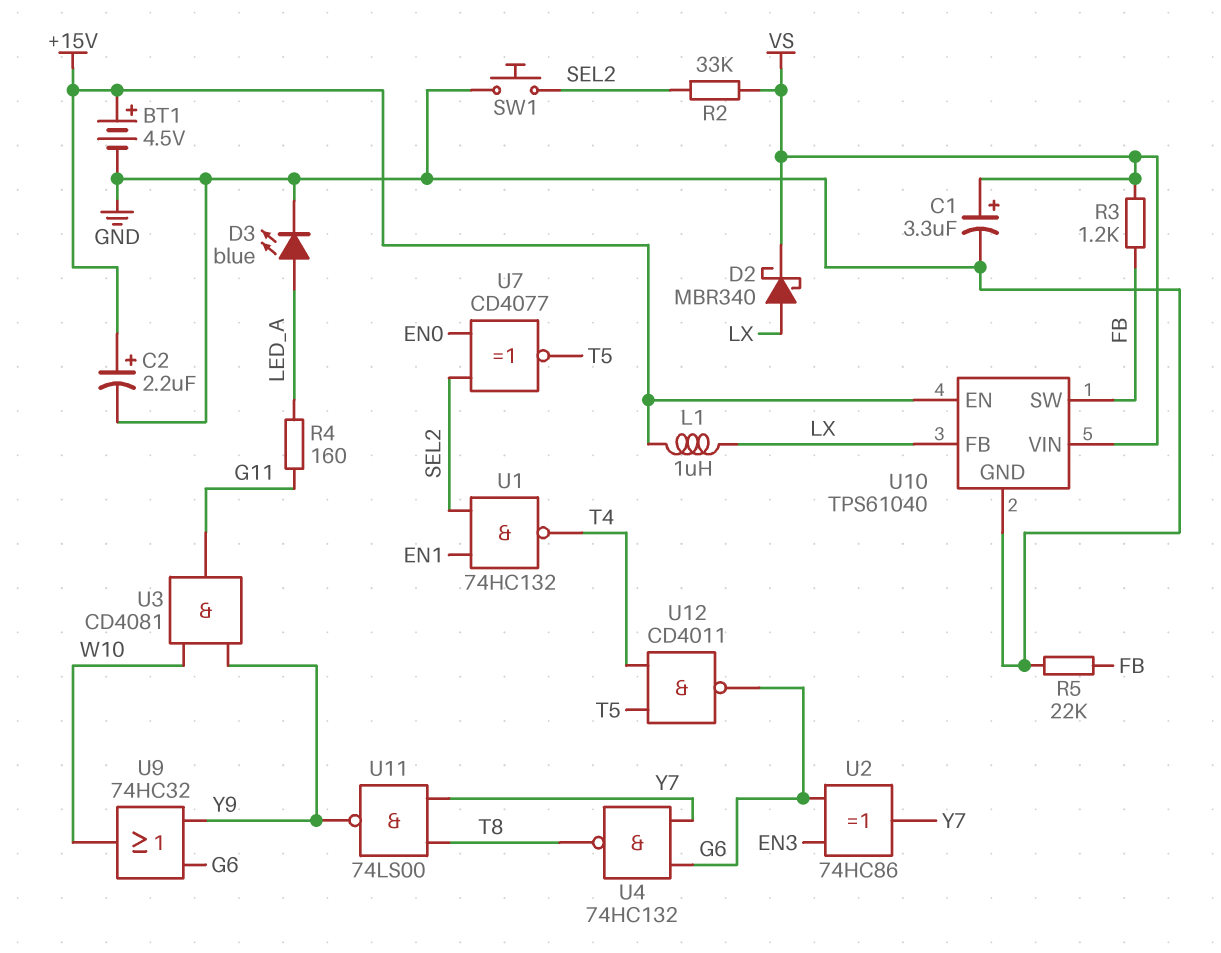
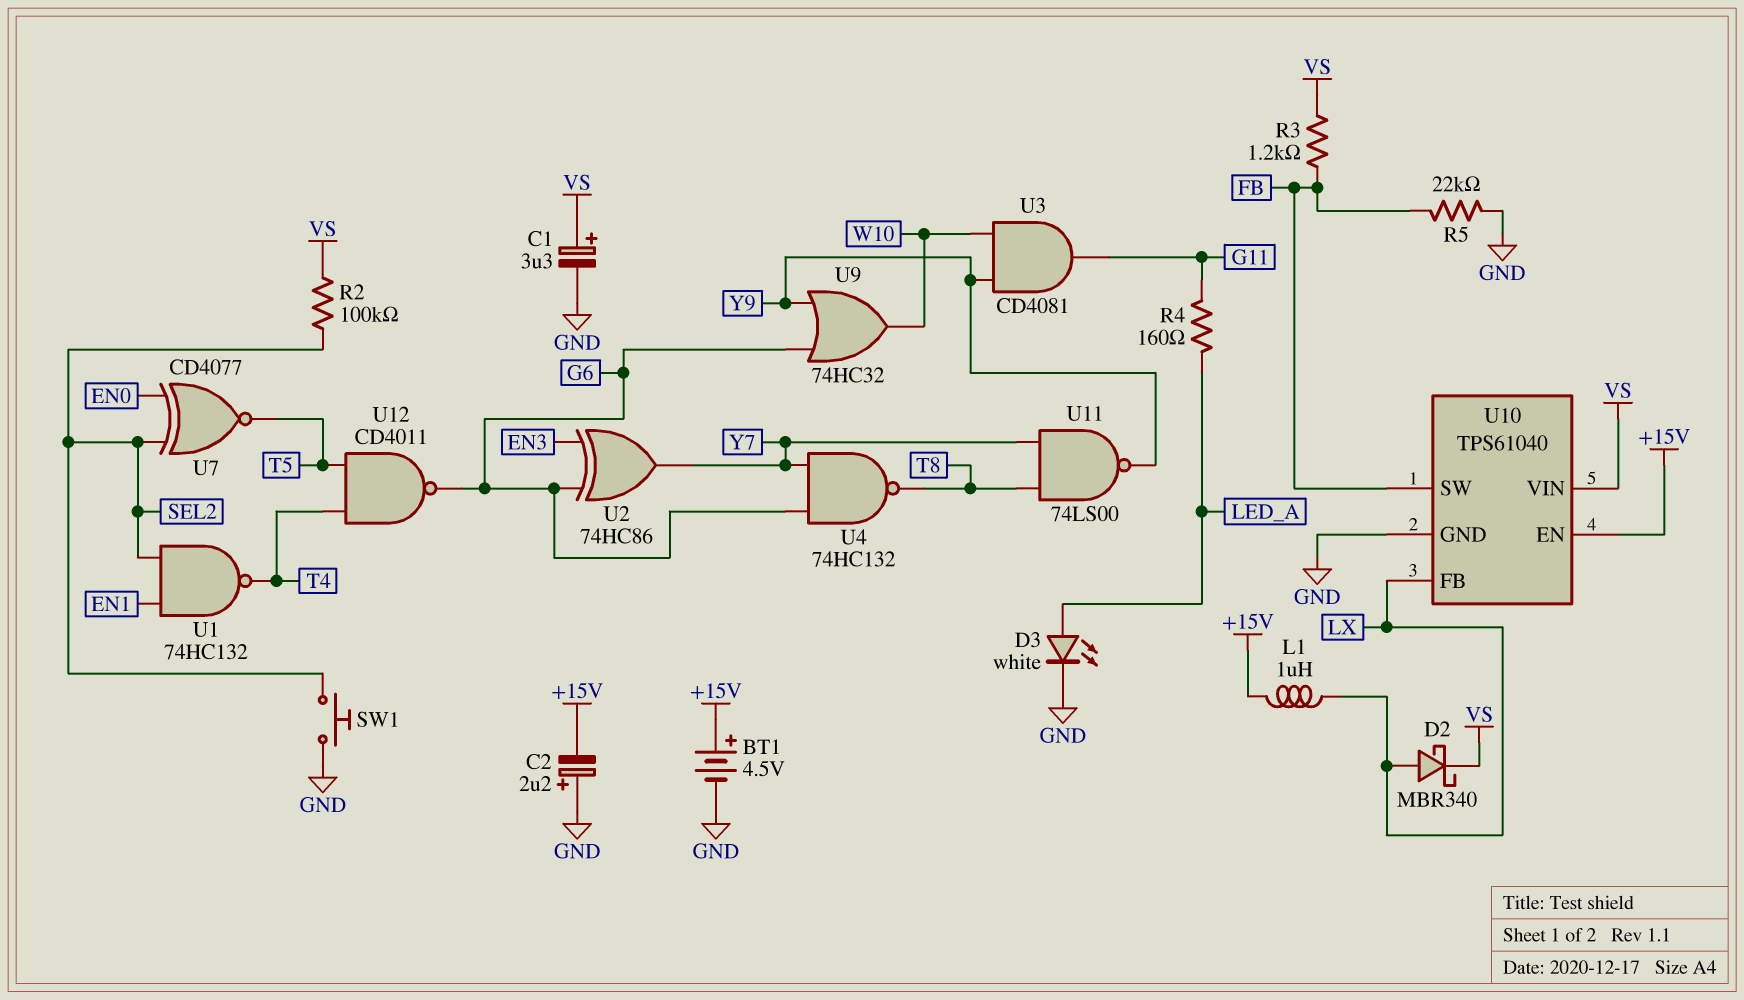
C2: 2.2uF (plus +15V, minus GND) -> 2.2uF (plus GND, minus +15V)
D3: LED blue (A LED_A, K GND) -> LED white (A LED_A, K GND)
R2: 33k (SEL2, VS) -> 100k (SEL2, VS)

